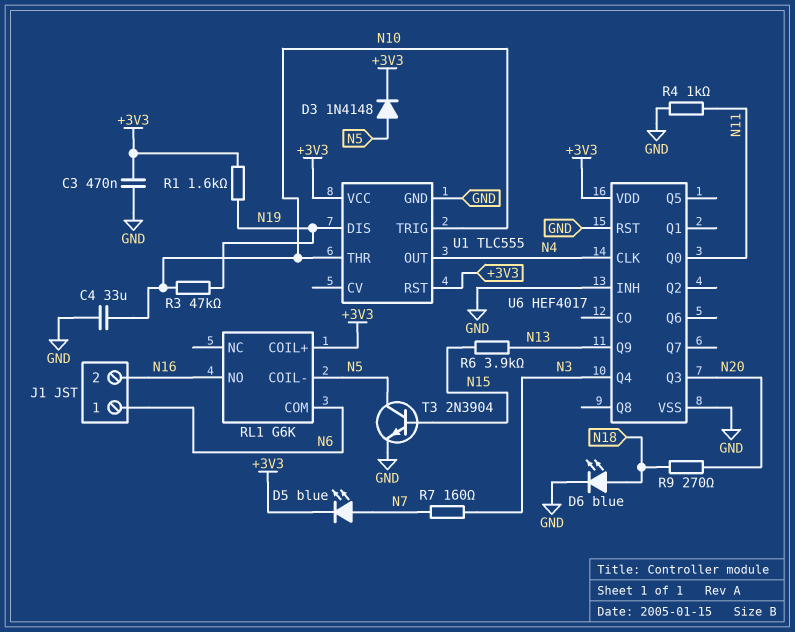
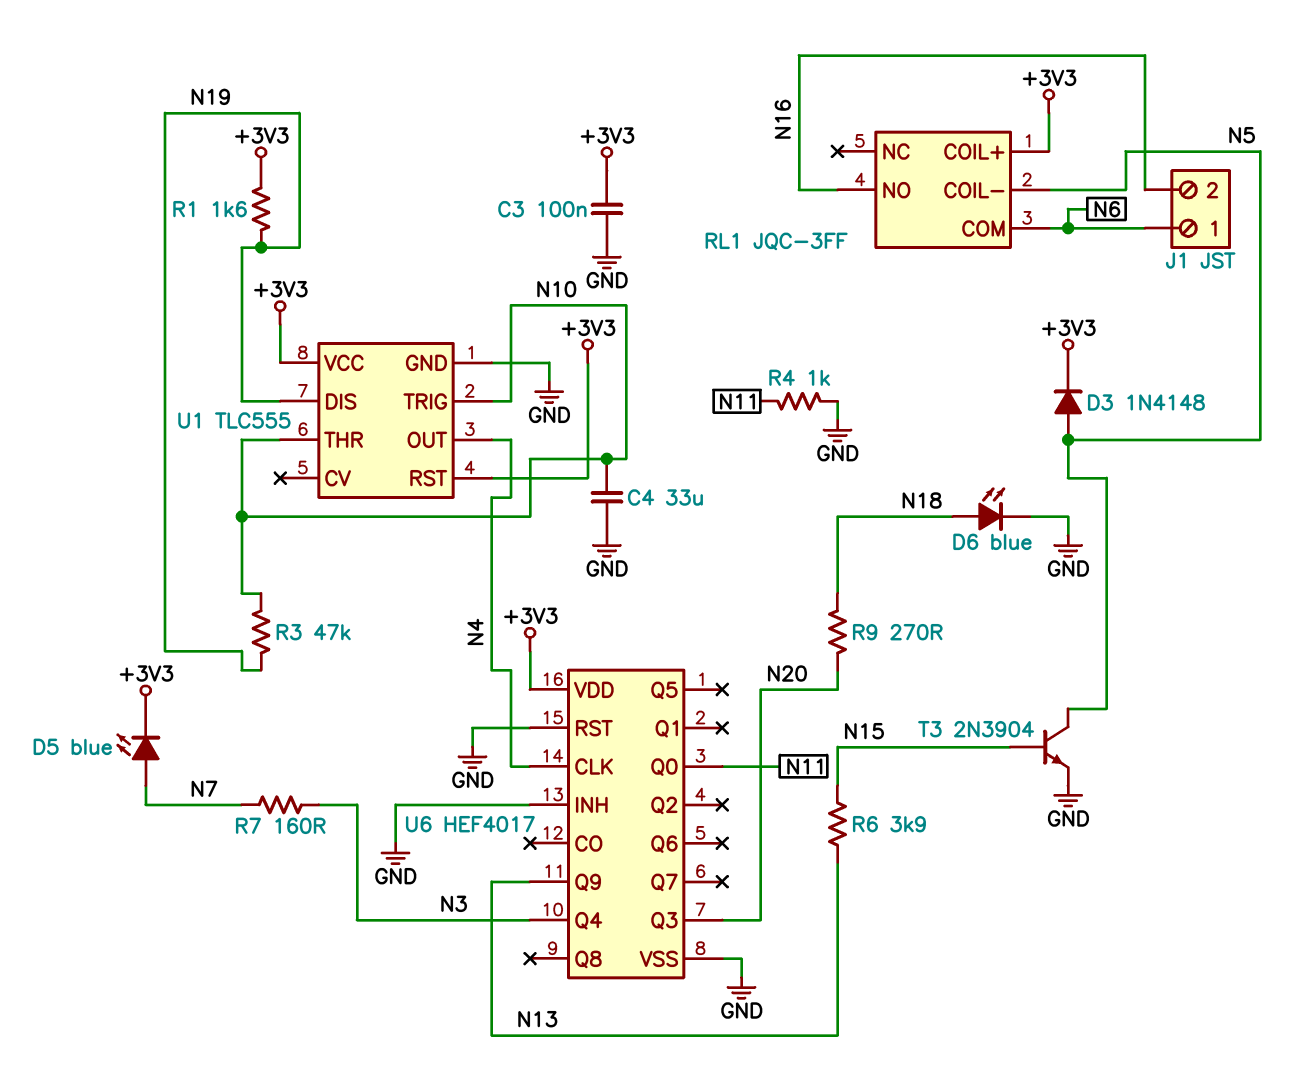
C3: 470nF (+3V3, GND) -> 100nF (+3V3, GND)
RL1: G6K -> JQC-3FF

